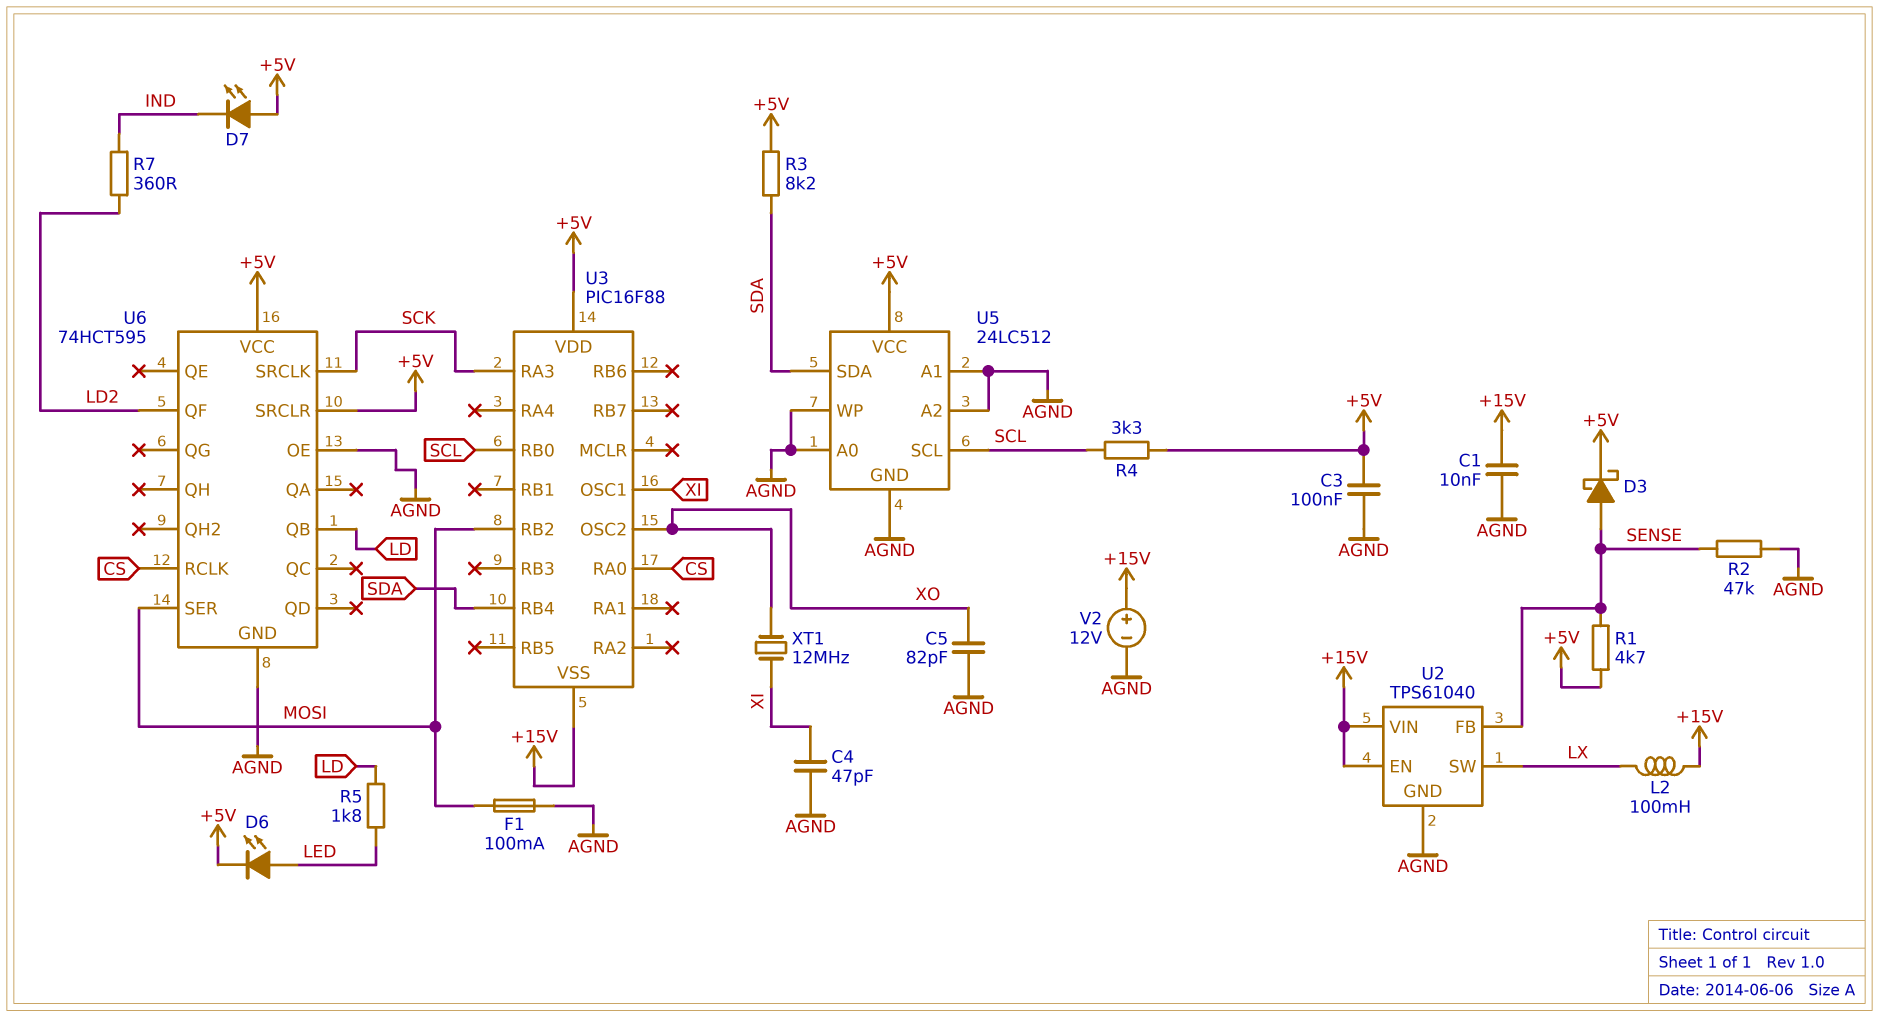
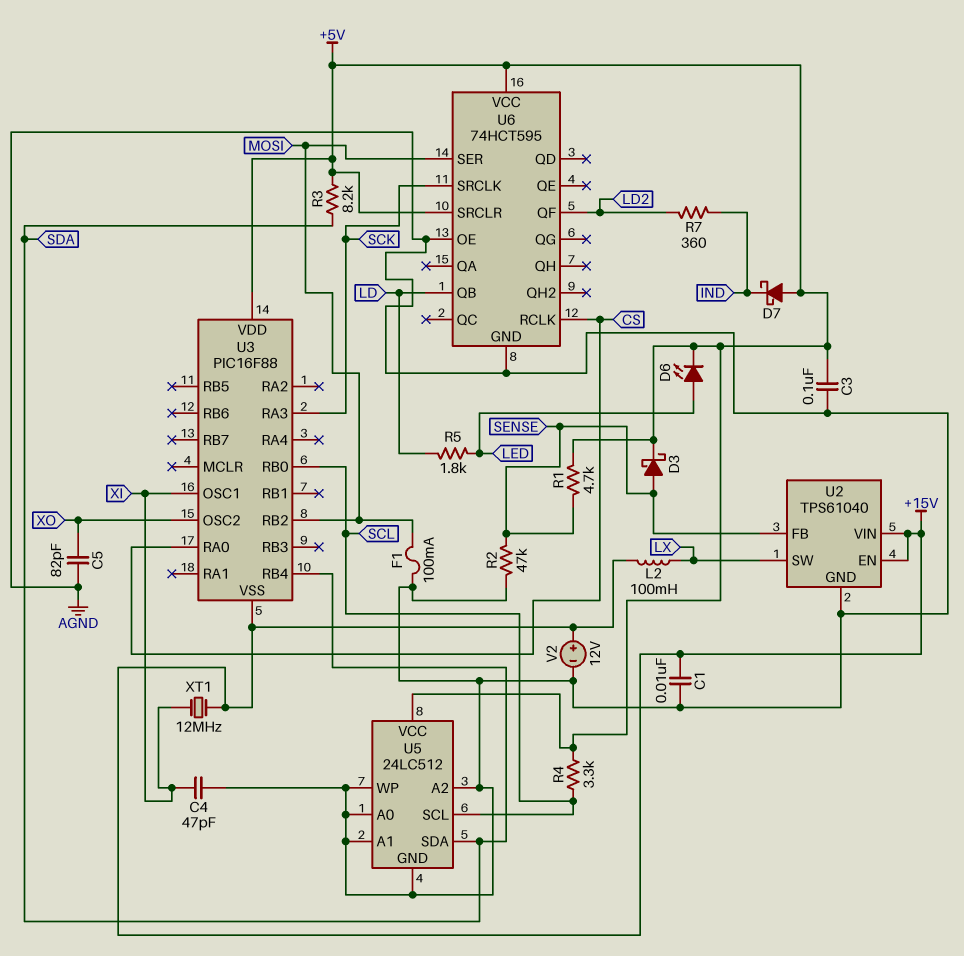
D7: LED (A +5V, K IND) -> schottky (A +5V, K IND)
XT1: 12MHz (XI, XO) -> 12MHz (+15V, XI)

